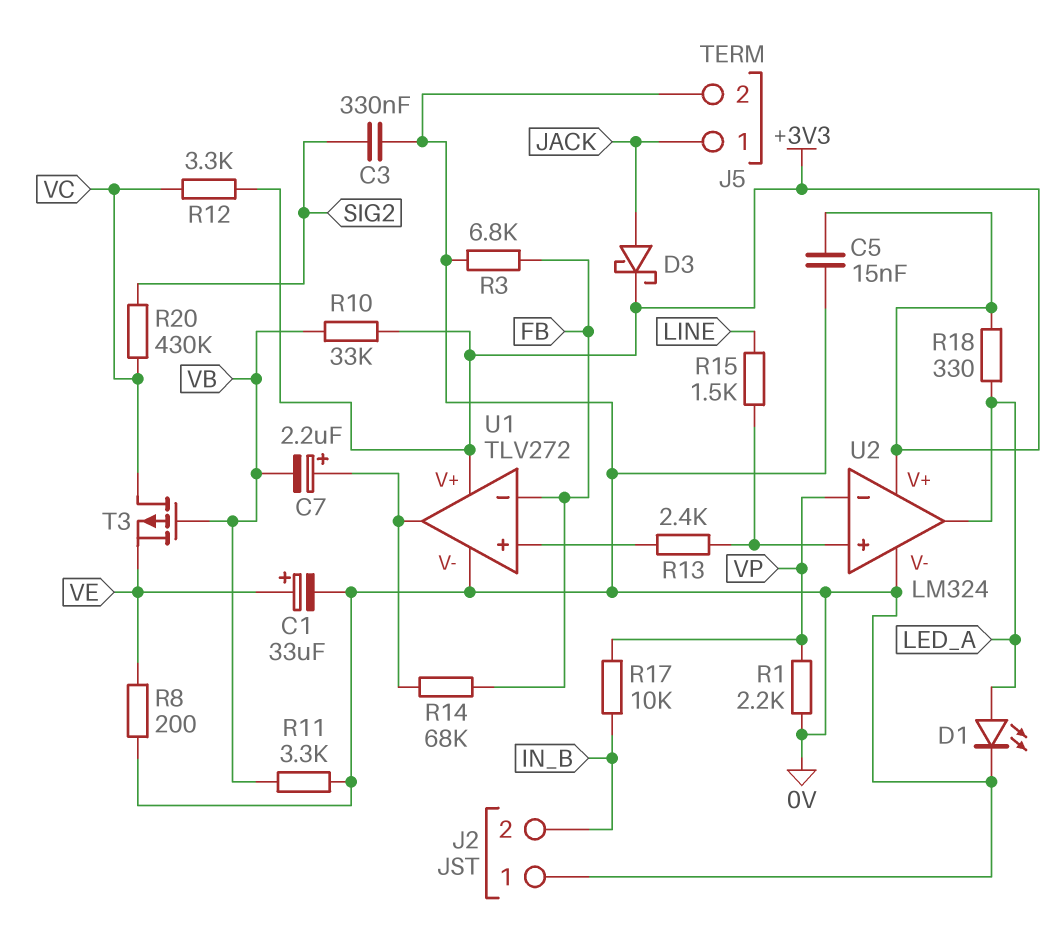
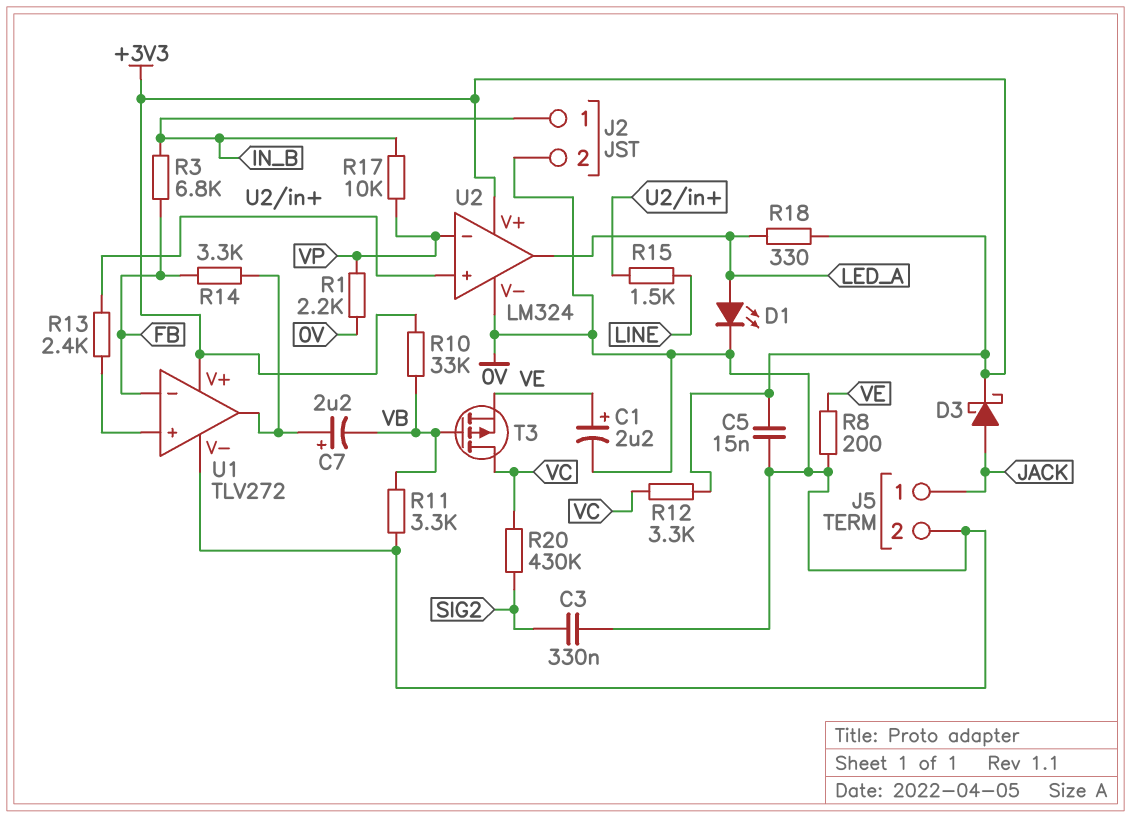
C1: 33uF (plus VE, minus 0V) -> 2.2uF (plus VE, minus 0V)
J2 pin 1: 0V -> IN_B
J2 pin 2: IN_B -> 0V
R3: 6.8k (0V, FB) -> 6.8k (FB, IN_B)
R14: 68k (FB, U1/out) -> 3.3k (FB, U1/out)

